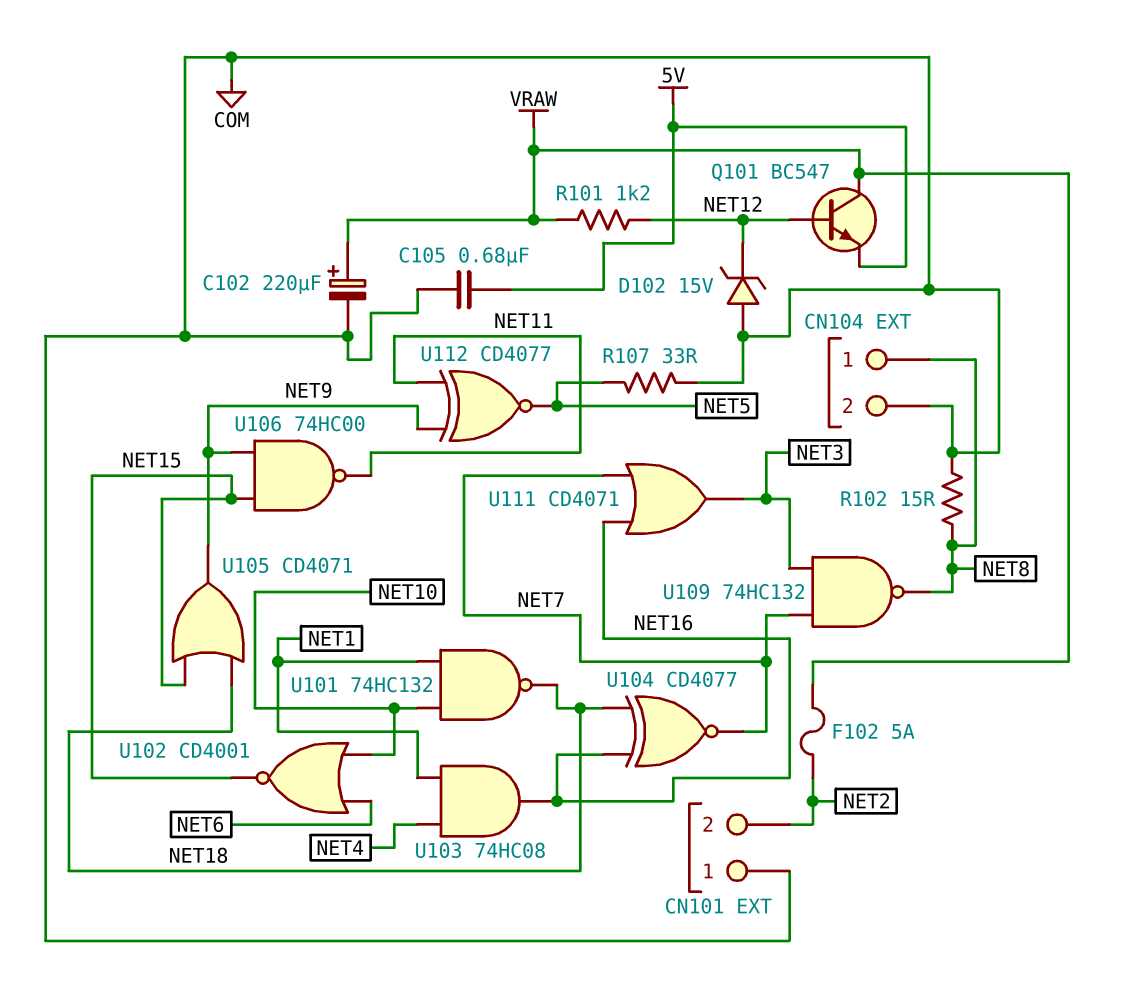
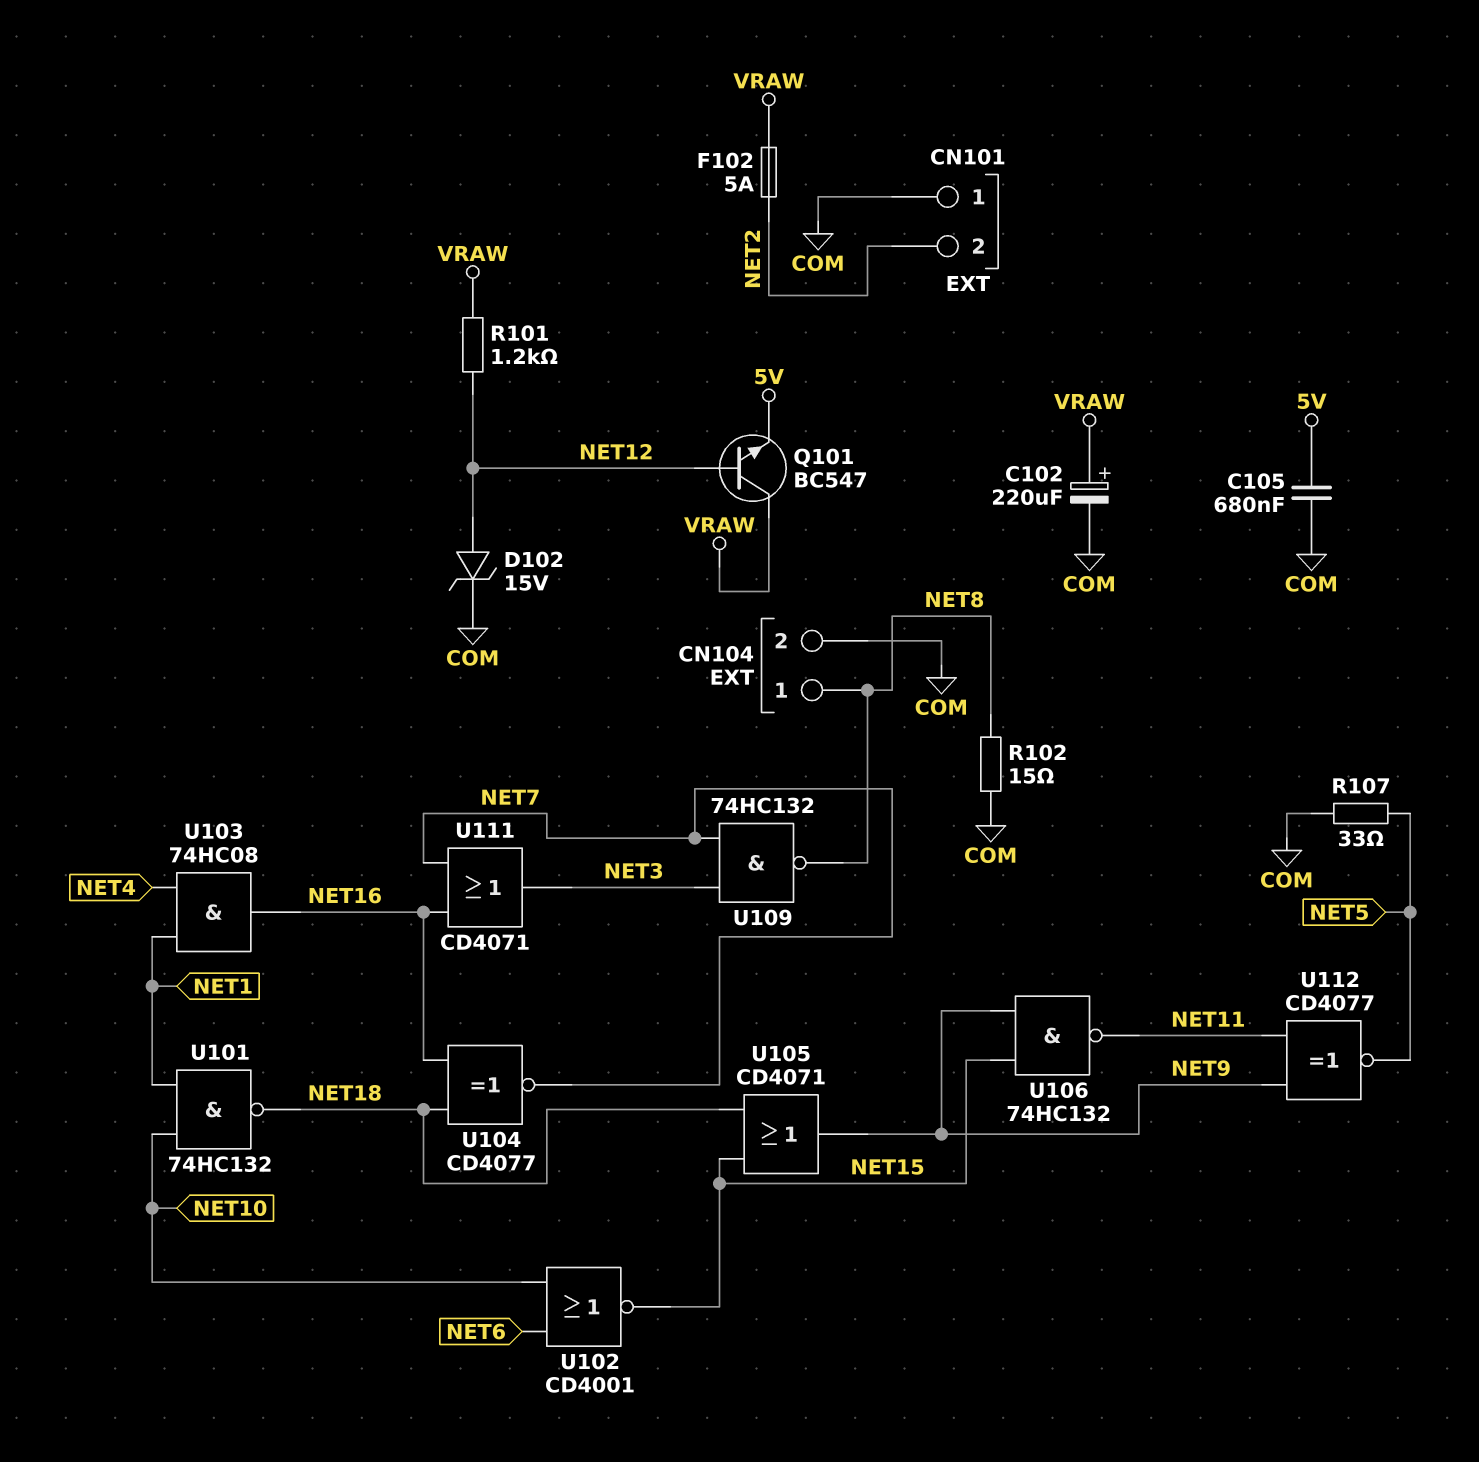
D102: zener 15V (A COM, K NET12) -> zener 15V (A NET12, K COM)
U106: NAND 74HC00 (in NET9, in NET15, out NET11) -> NAND 74HC132 (in NET9, in NET15, out NET11)

